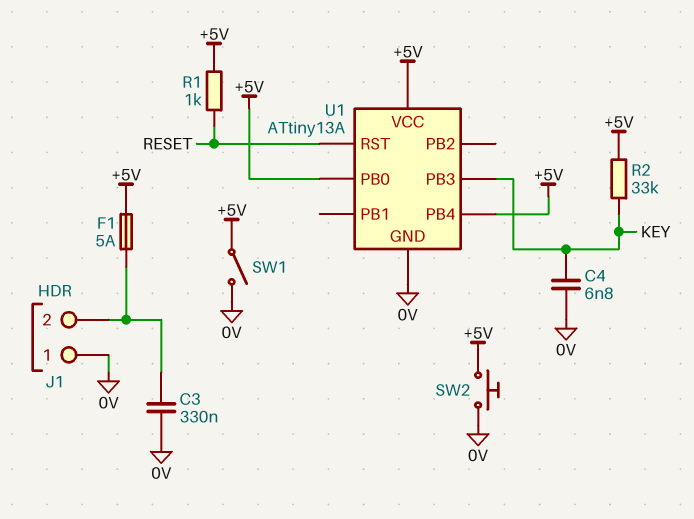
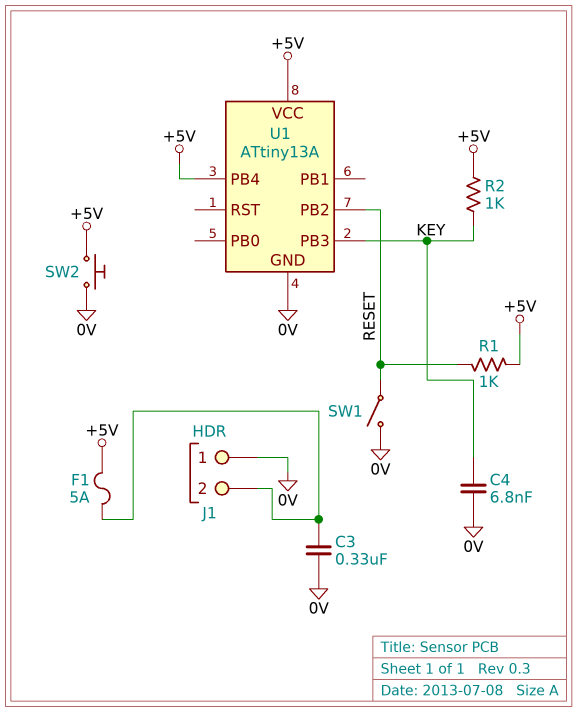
R2: 33k (+5V, KEY) -> 1k (+5V, KEY)
SW1: switch (+5V, 0V) -> switch (0V, RESET)
U1 pin PB0: +5V -> none
U1 pin PB2: none -> RESET
U1 pin RST: RESET -> none

